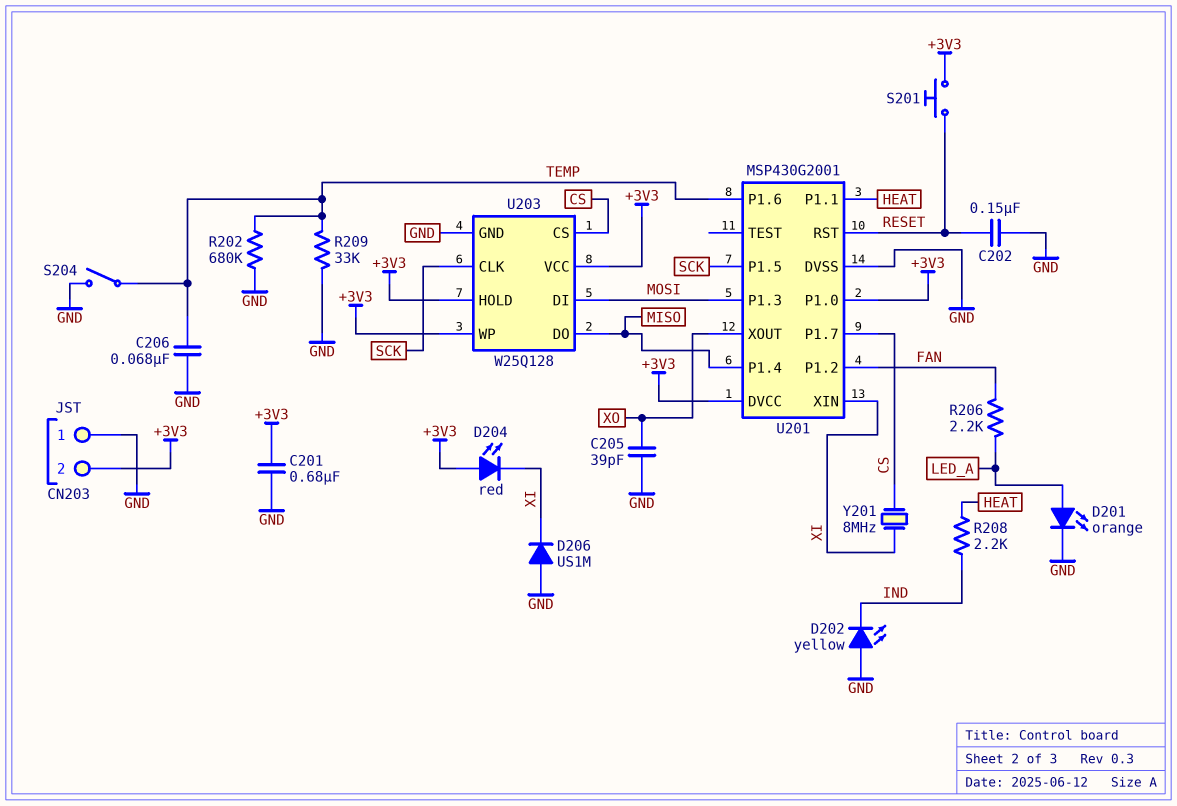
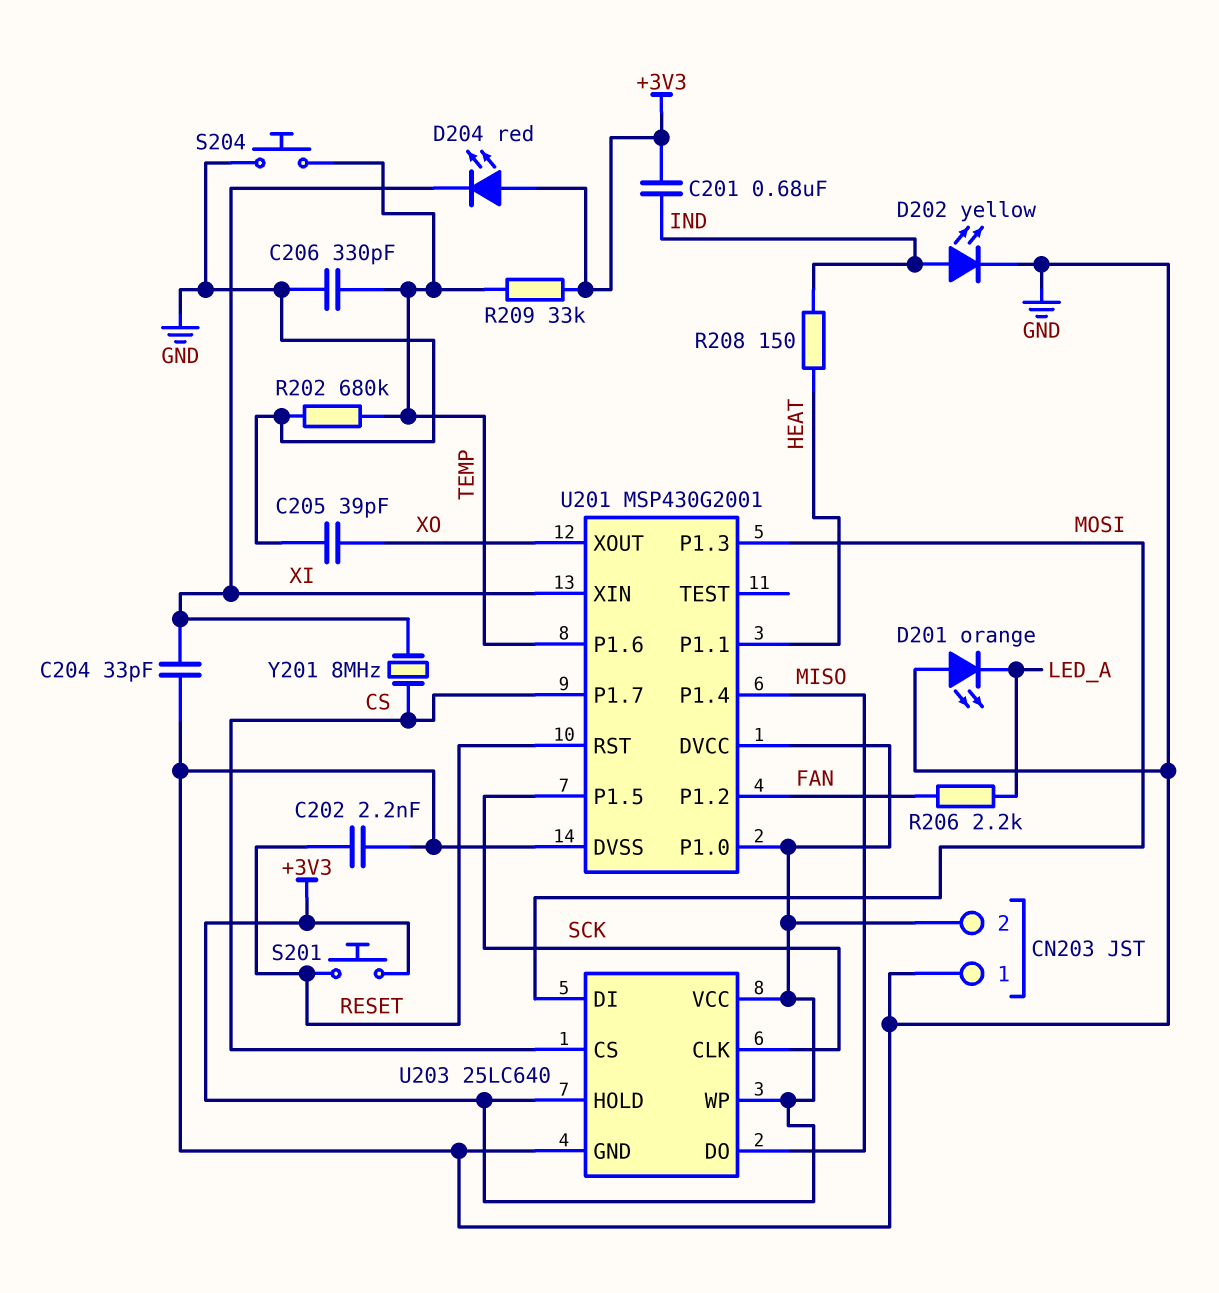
C201: 680nF (+3V3, GND) -> 680nF (+3V3, IND)
C202: 150nF (GND, RESET) -> 2.2nF (GND, RESET)
C204: none -> 33pF (GND, XI)
C206: 68nF (GND, TEMP) -> 330pF (GND, TEMP)
D201: LED orange (A LED_A, K GND) -> LED orange (A GND, K LED_A)
D202: LED yellow (A GND, K IND) -> LED yellow (A IND, K GND)
D206: diode US1M (A GND, K XI) -> none
R208: 2.2k (HEAT, IND) -> 150 (HEAT, IND)
R209: 33k (GND, TEMP) -> 33k (+3V3, TEMP)
S204: switch (GND, TEMP) -> button (GND, TEMP)
U203: W25Q128 -> 25LC640

